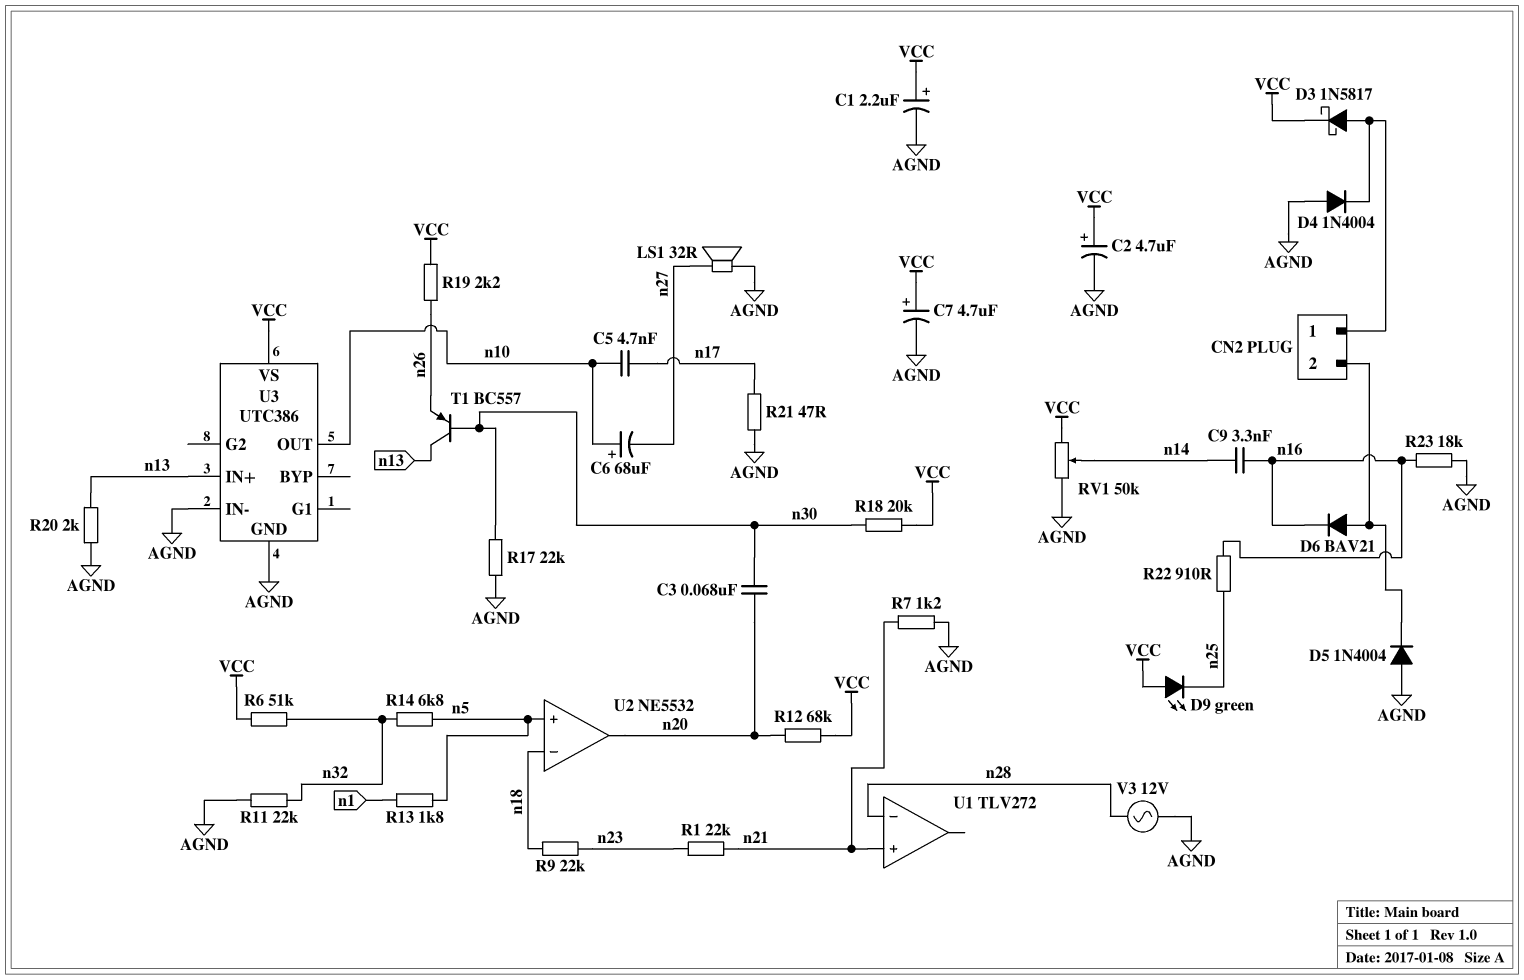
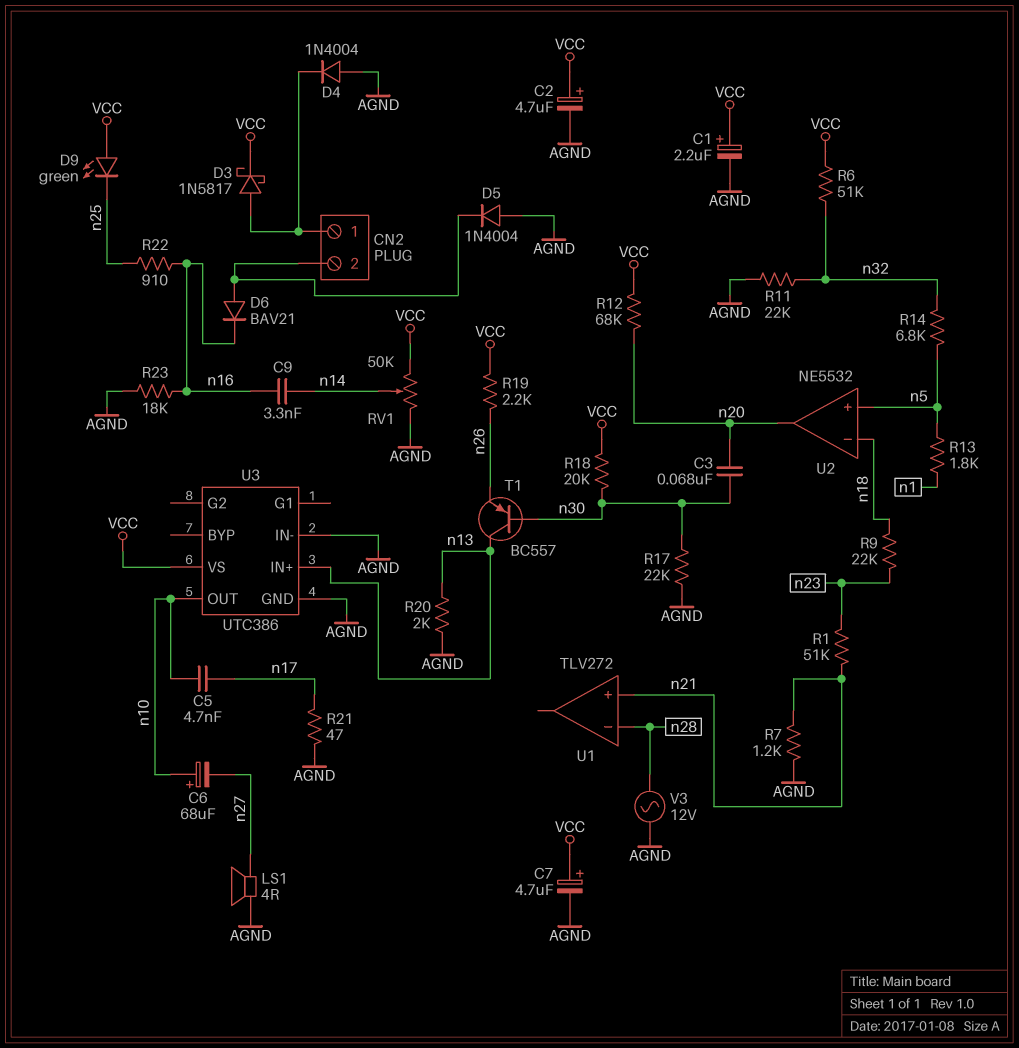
LS1: speaker 32R (AGND, n27) -> speaker 4R (AGND, n27)
R1: 22k (n21, n23) -> 51k (n21, n23)

